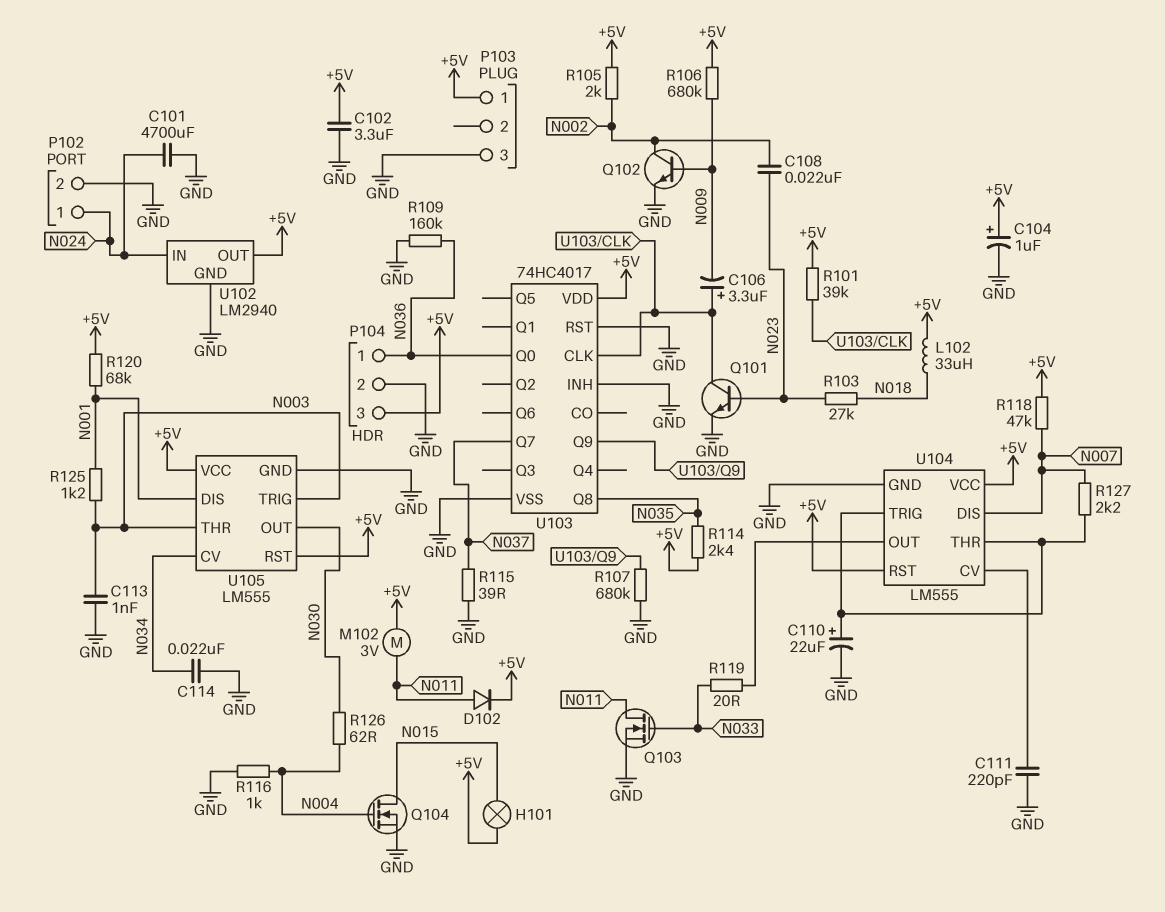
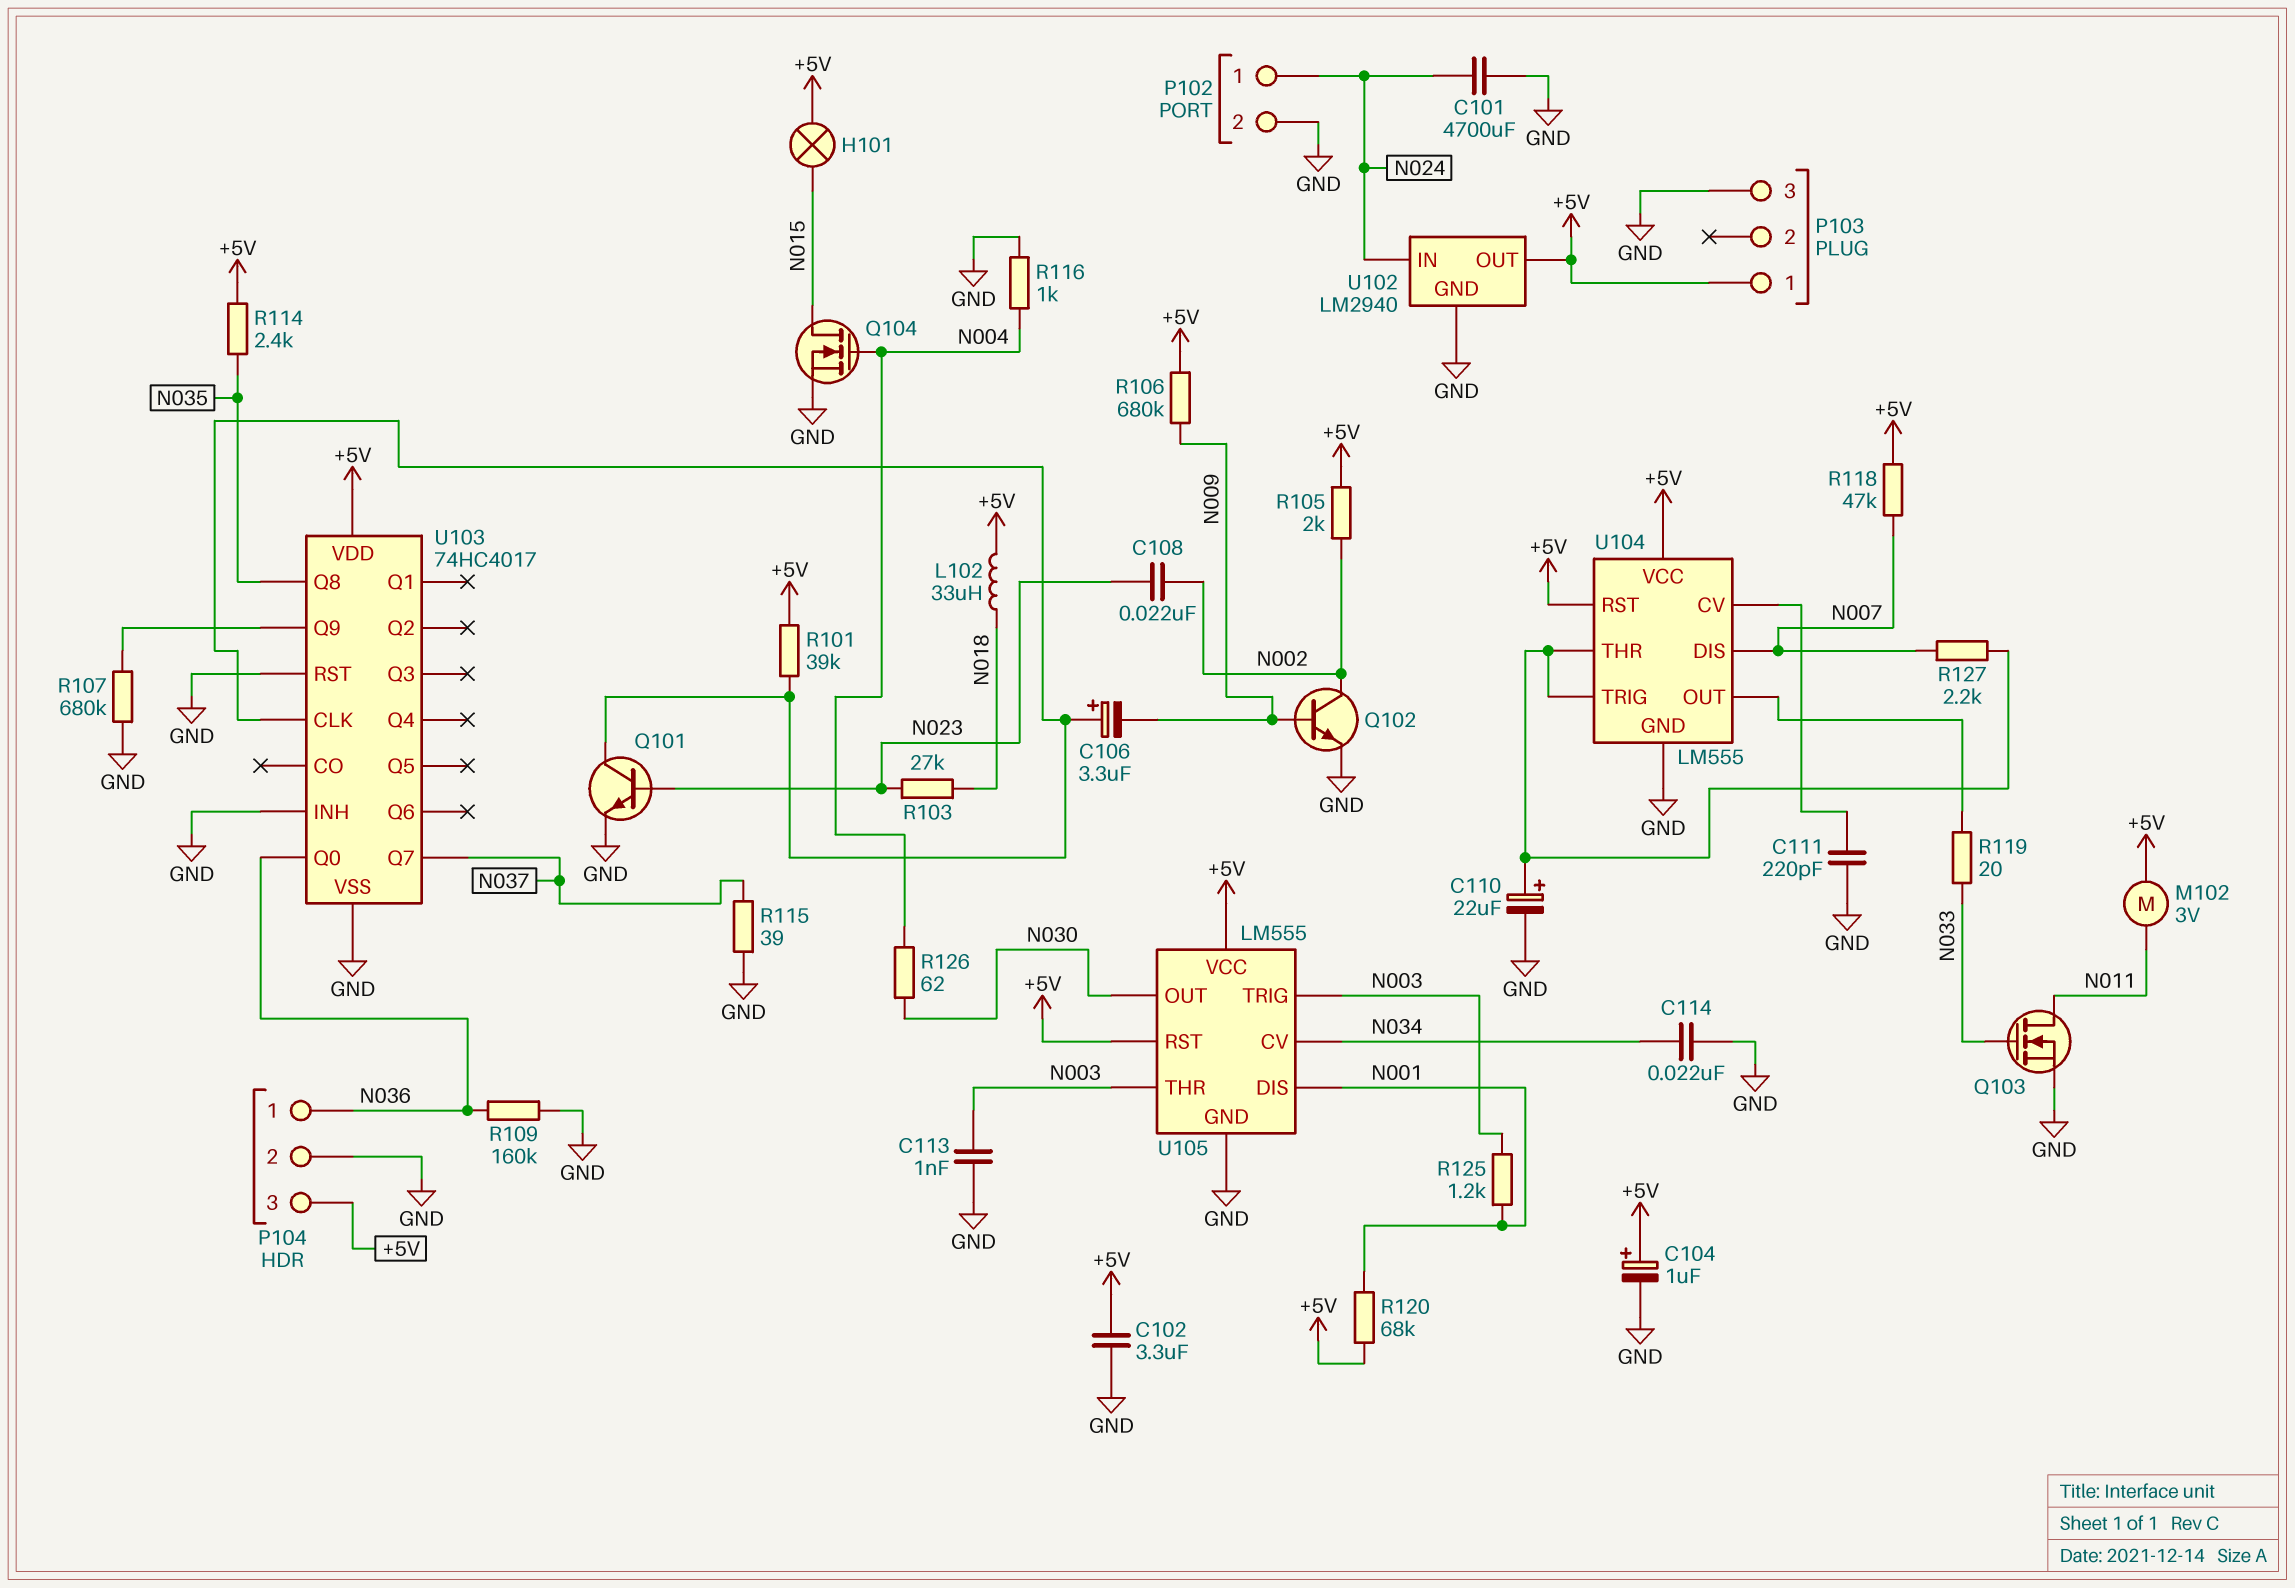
D102: diode (A N011, K +5V) -> none

